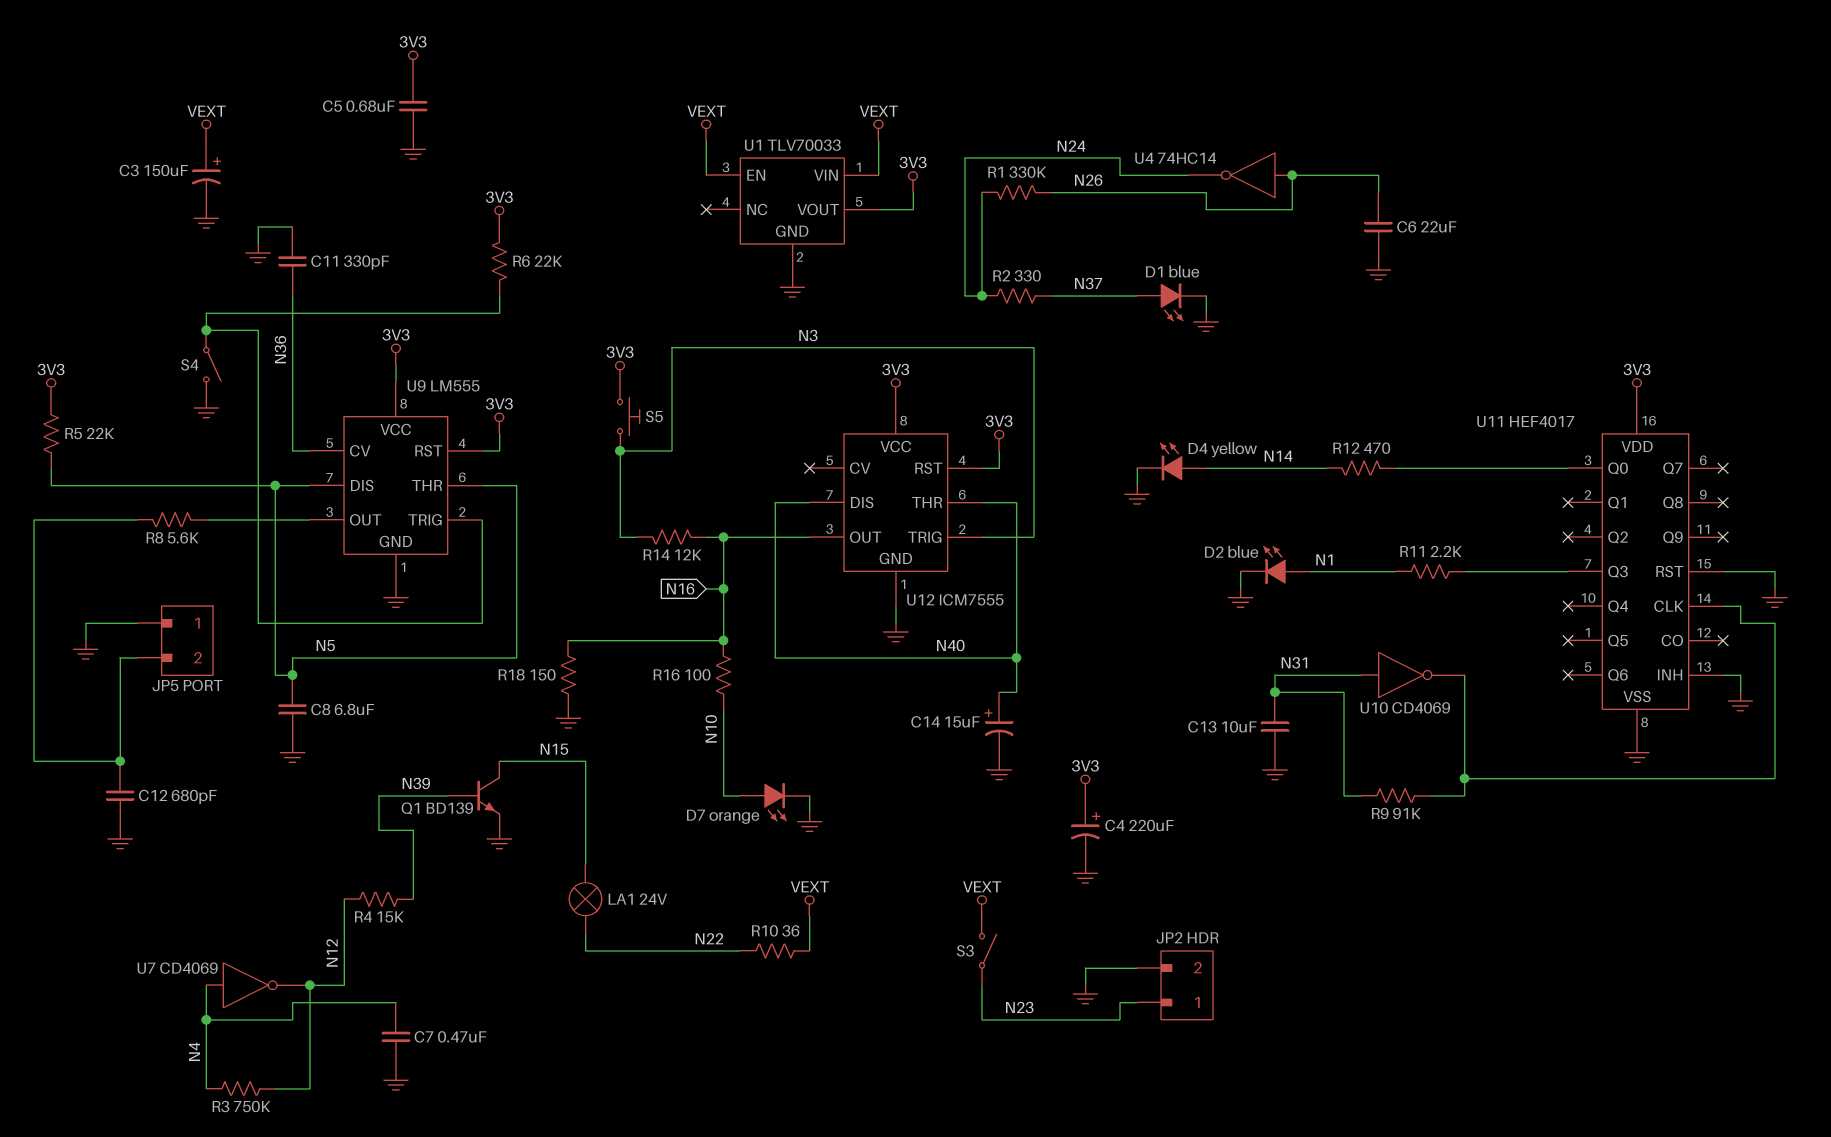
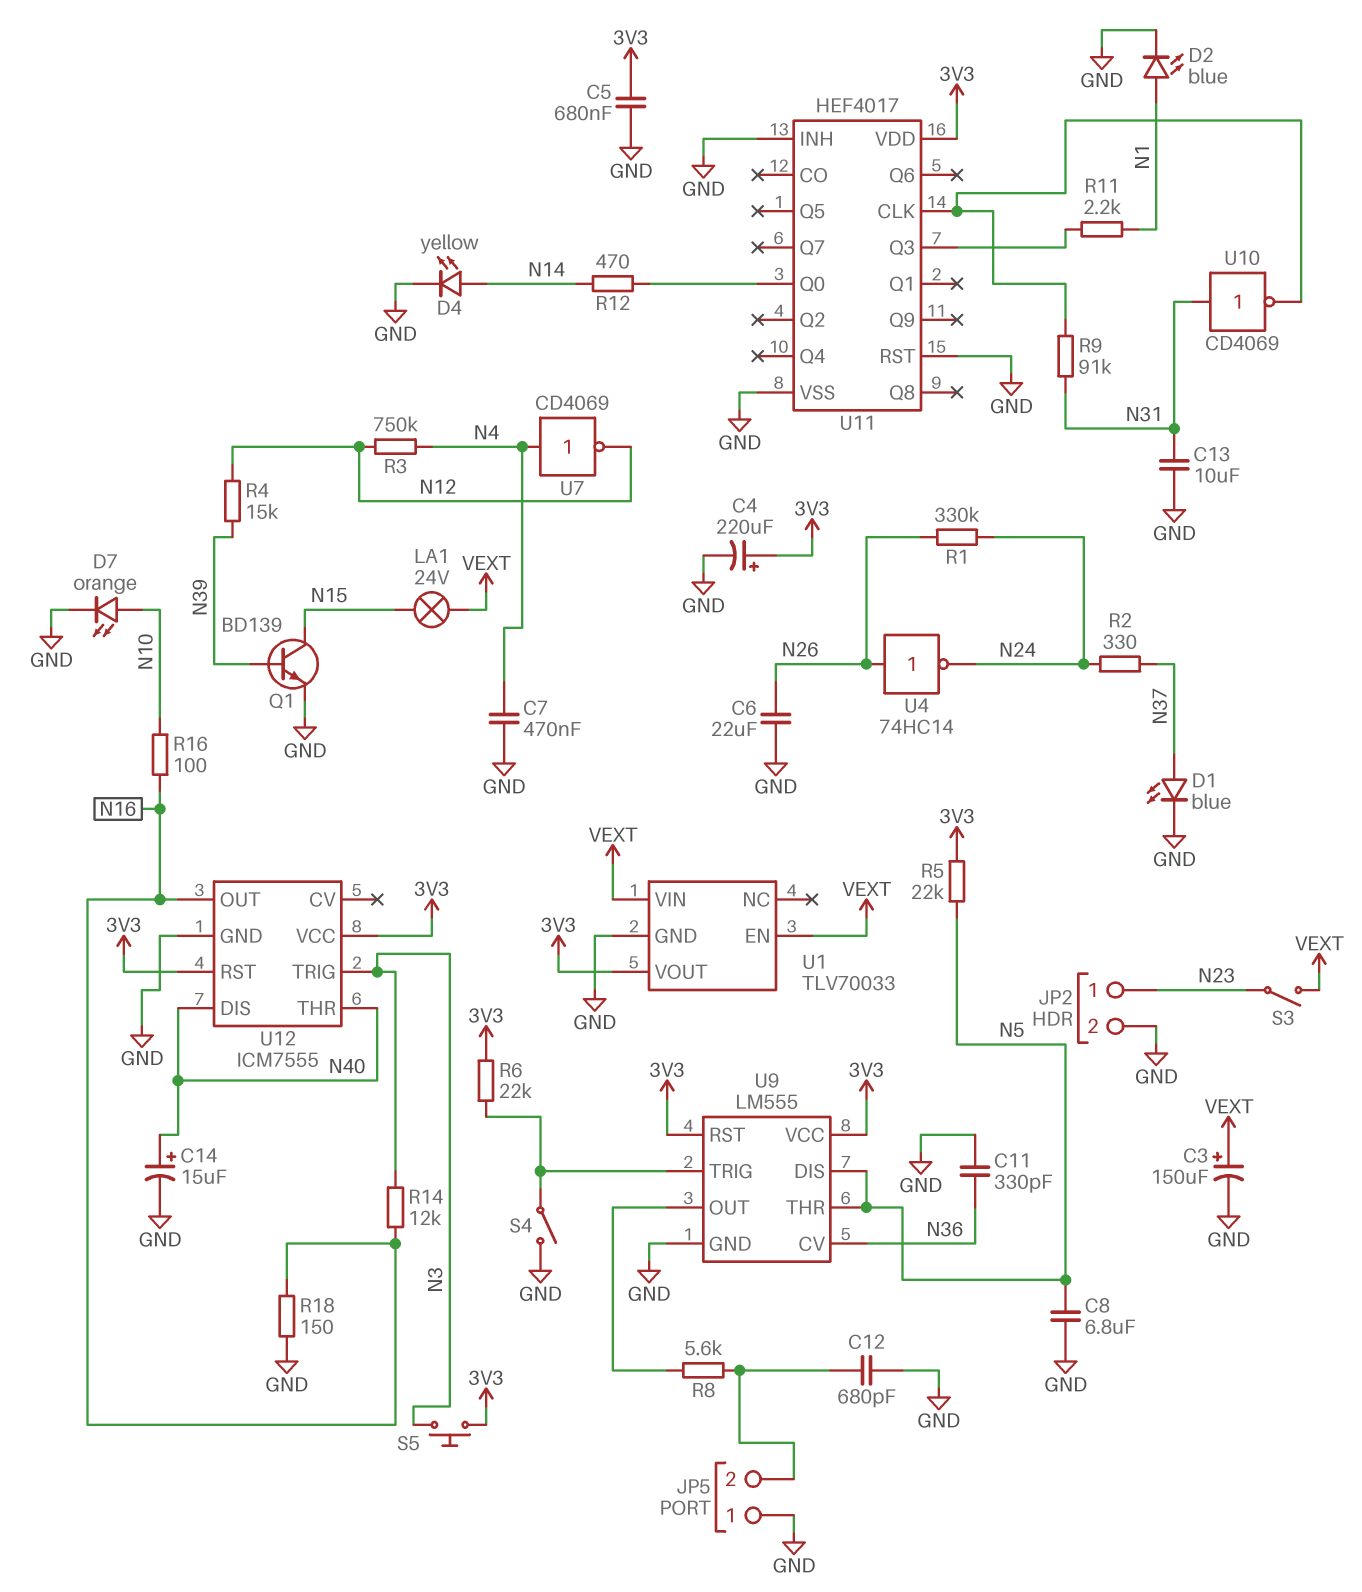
LA1: lamp 24V (N15, N22) -> lamp 24V (N15, VEXT)
R10: 36 (N22, VEXT) -> none

